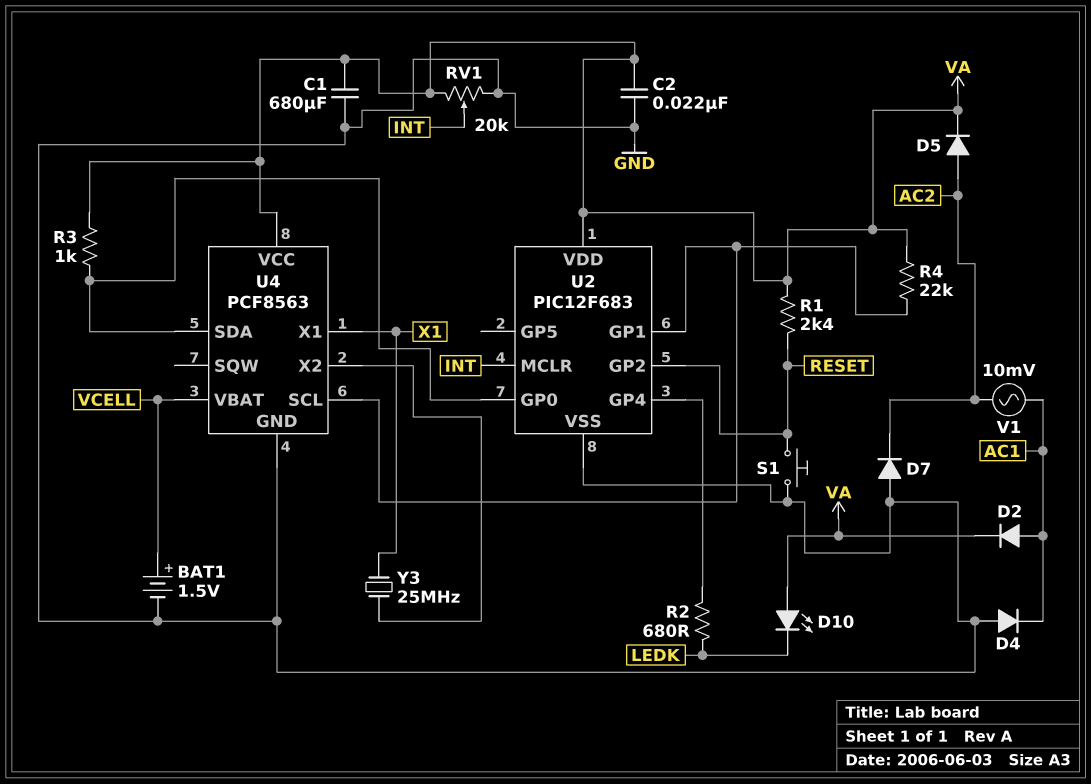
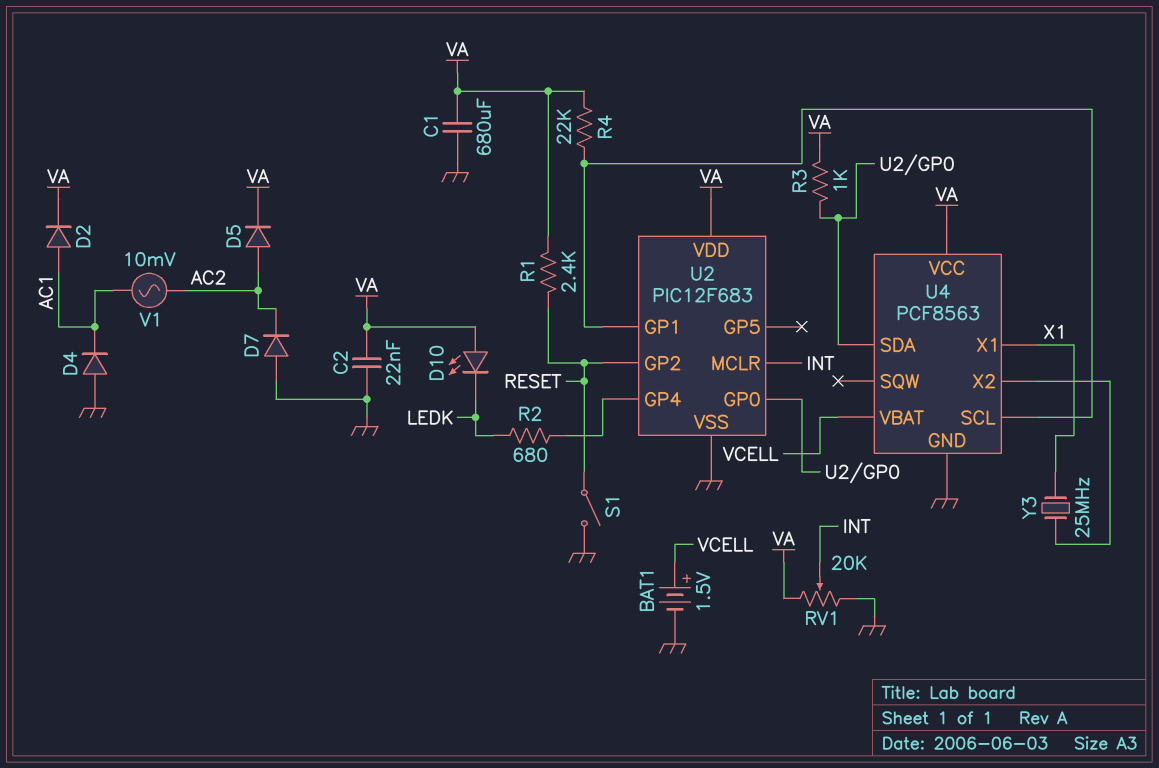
S1: button (GND, RESET) -> switch (GND, RESET)

